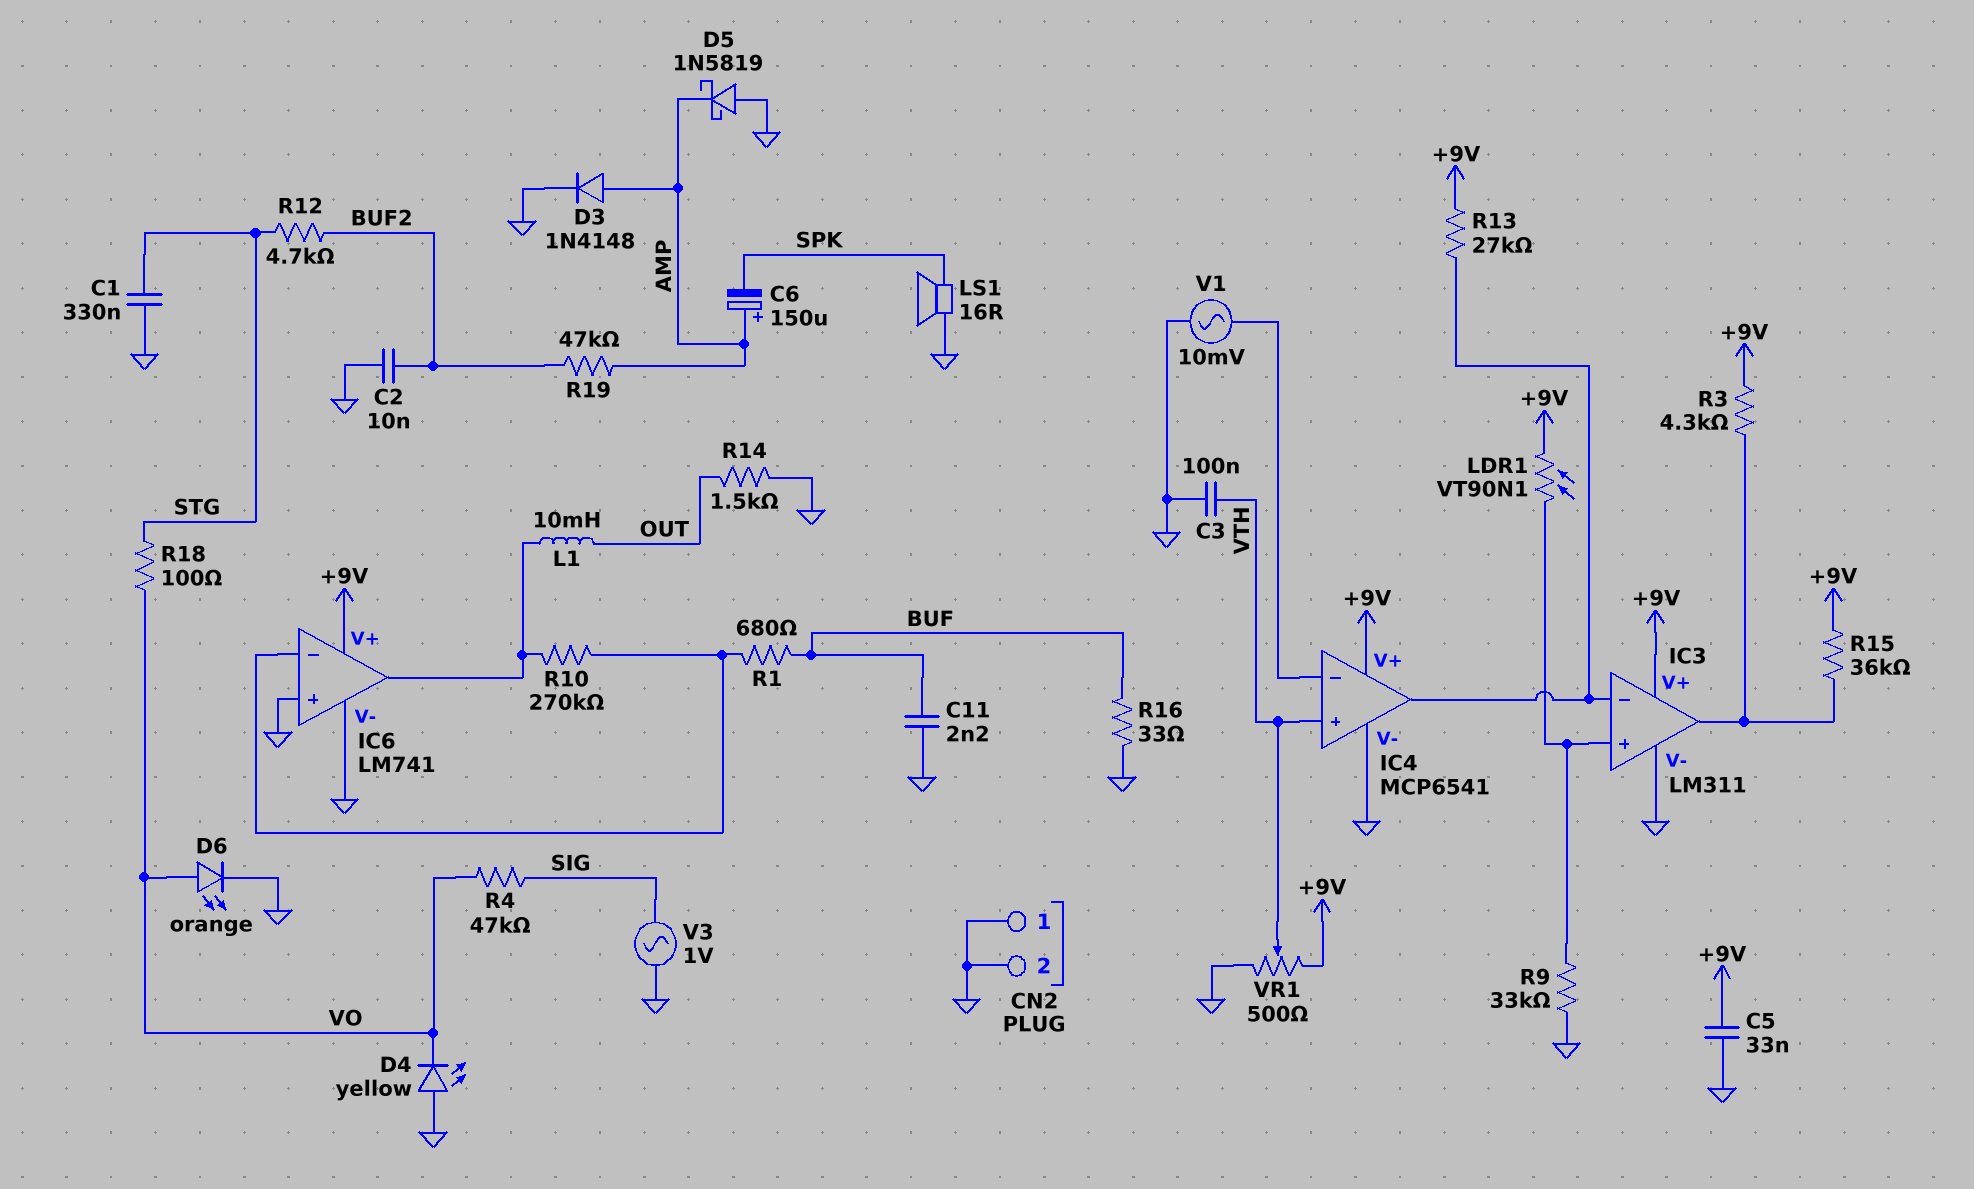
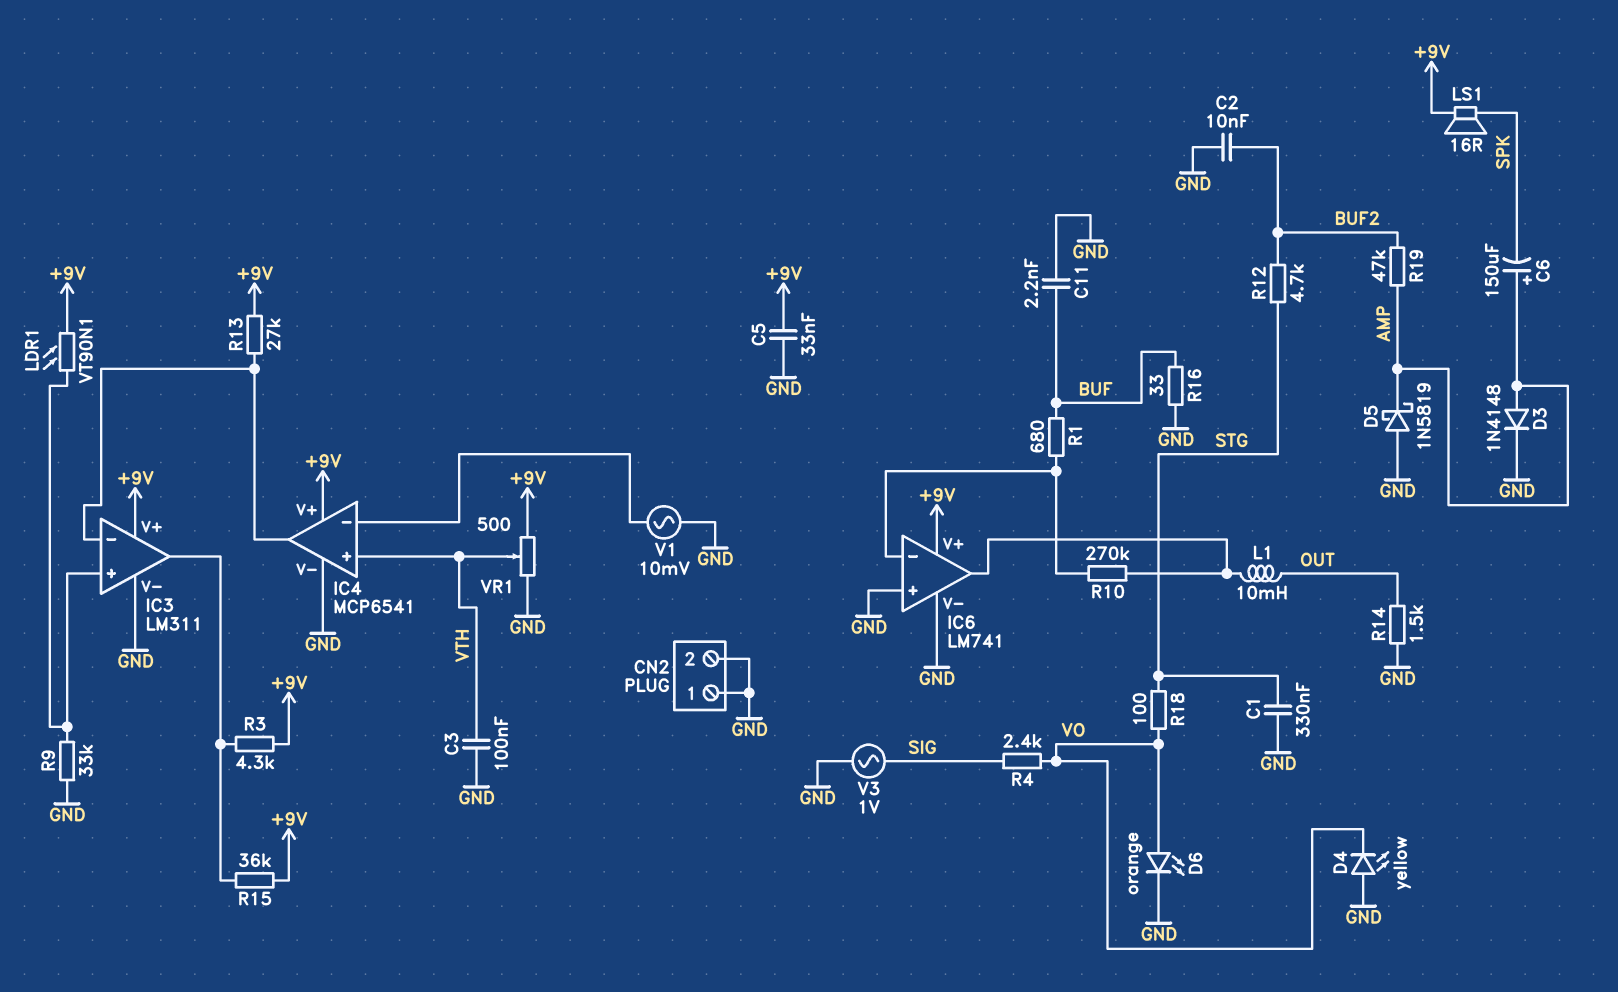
LS1: speaker 16R (GND, SPK) -> speaker 16R (+9V, SPK)
R4: 47k (SIG, VO) -> 2.4k (SIG, VO)

